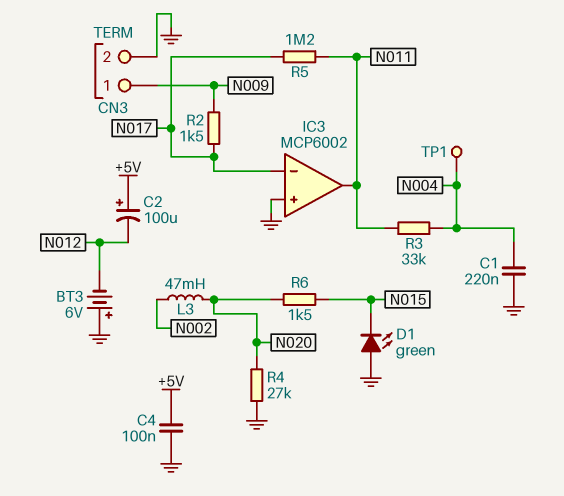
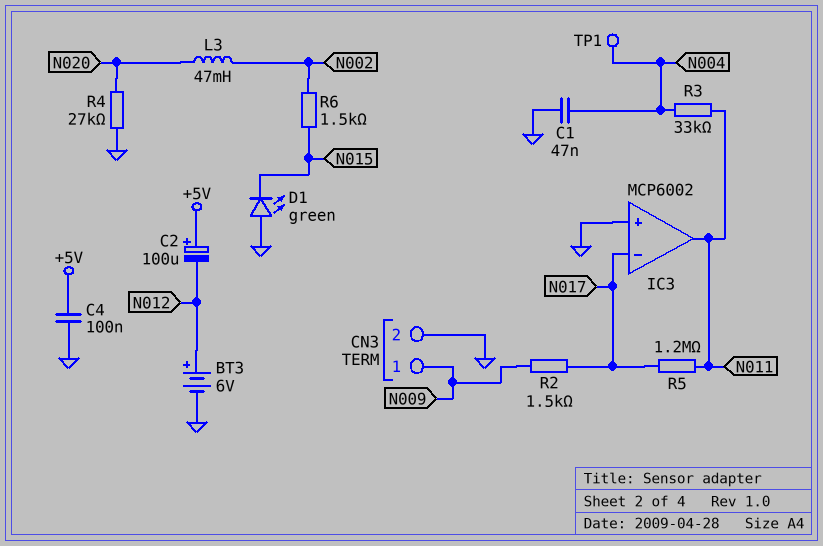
BT3: 6V (plus GND, minus N012) -> 6V (plus N012, minus GND)
C1: 220nF (GND, N004) -> 47nF (GND, N004)
R6: 1.5k (N015, N020) -> 1.5k (N002, N015)

